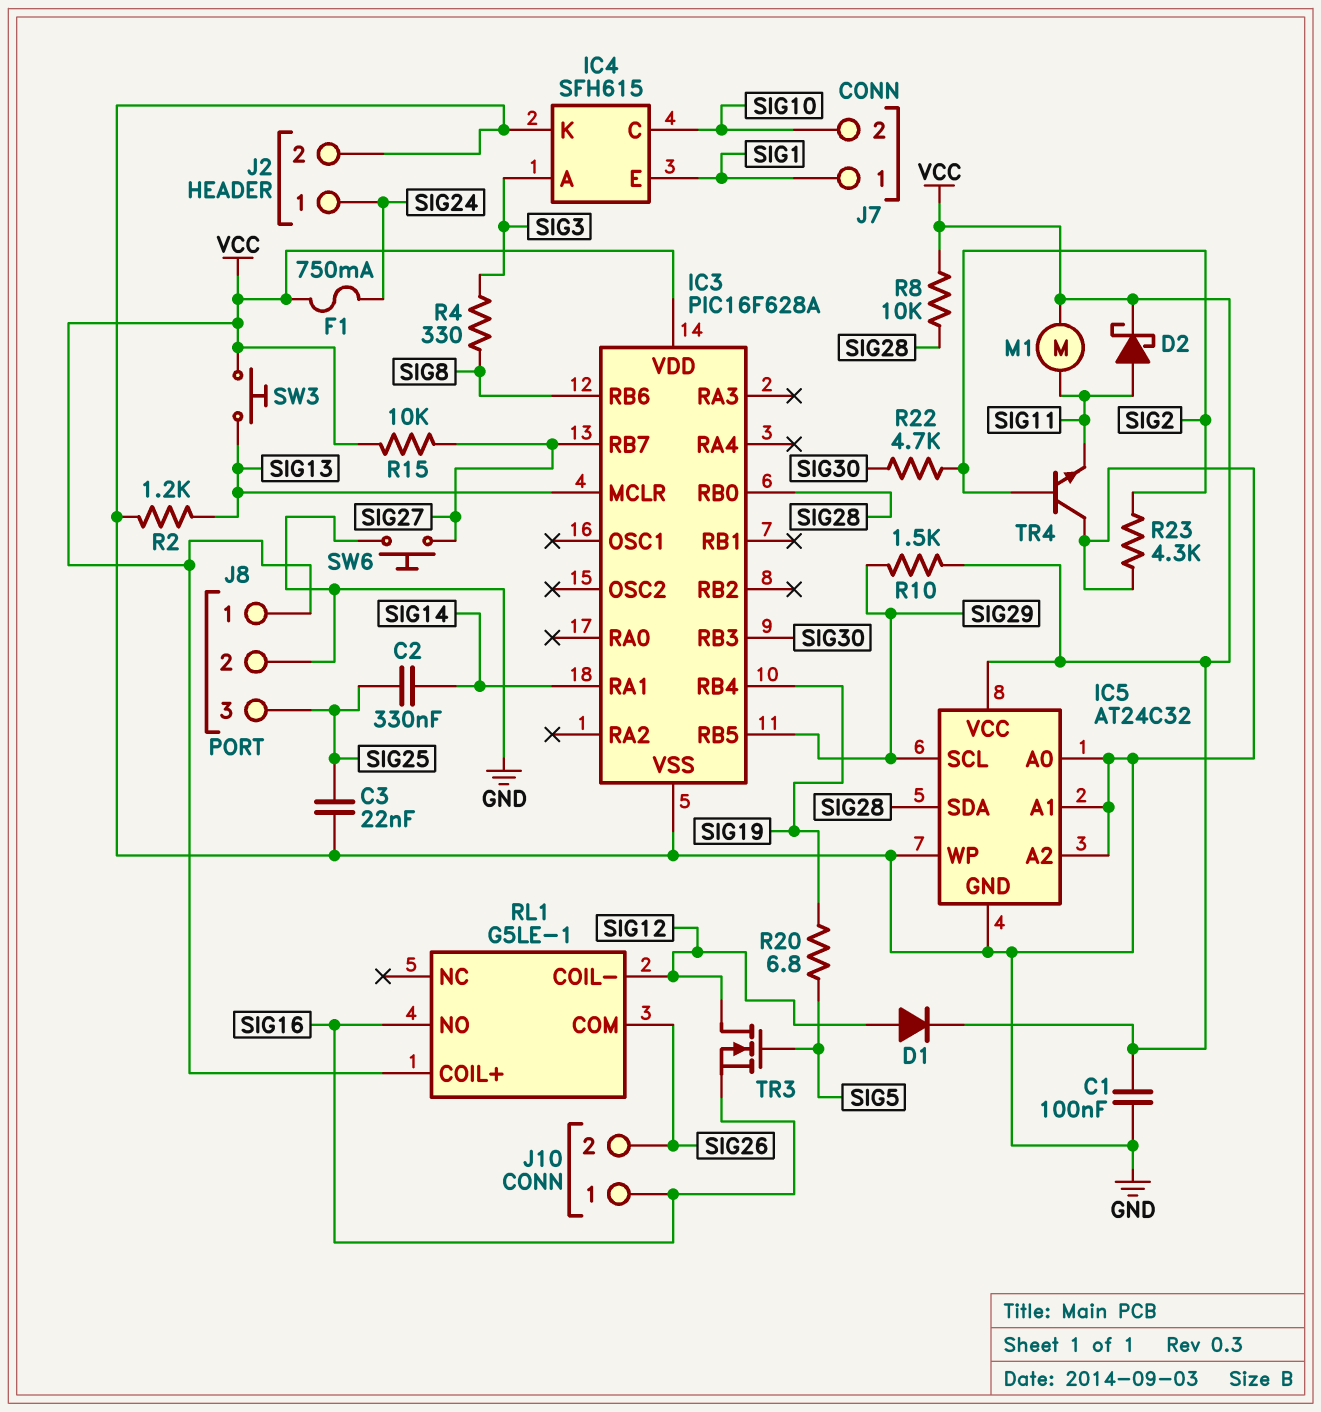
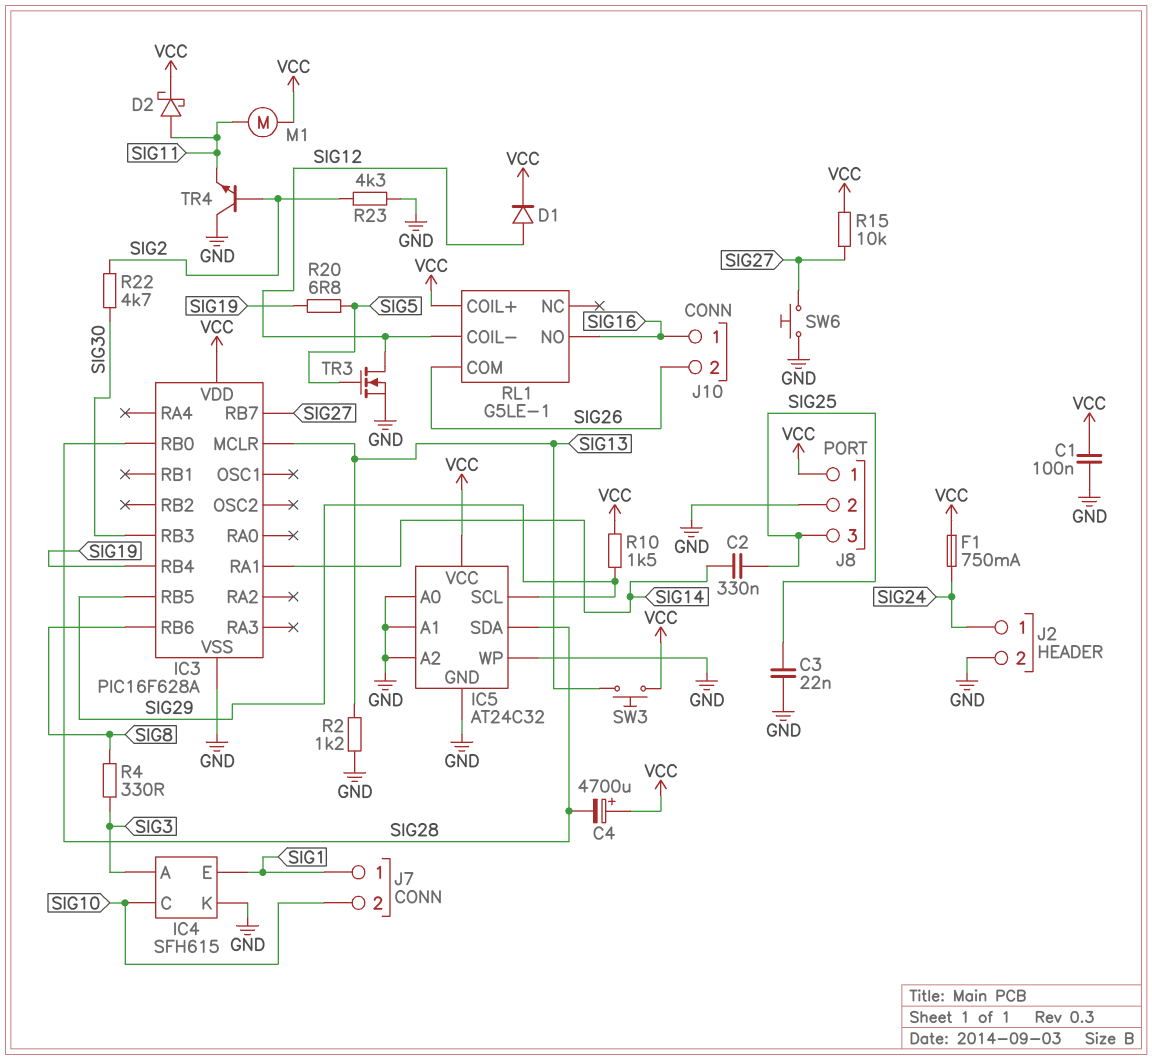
C4: none -> 4700uF (plus VCC, minus SIG28)
R8: 10k (SIG28, VCC) -> none
TR3: NMOS (G SIG5, D SIG12, S SIG16) -> NMOS (G SIG5, D SIG12, S GND)

